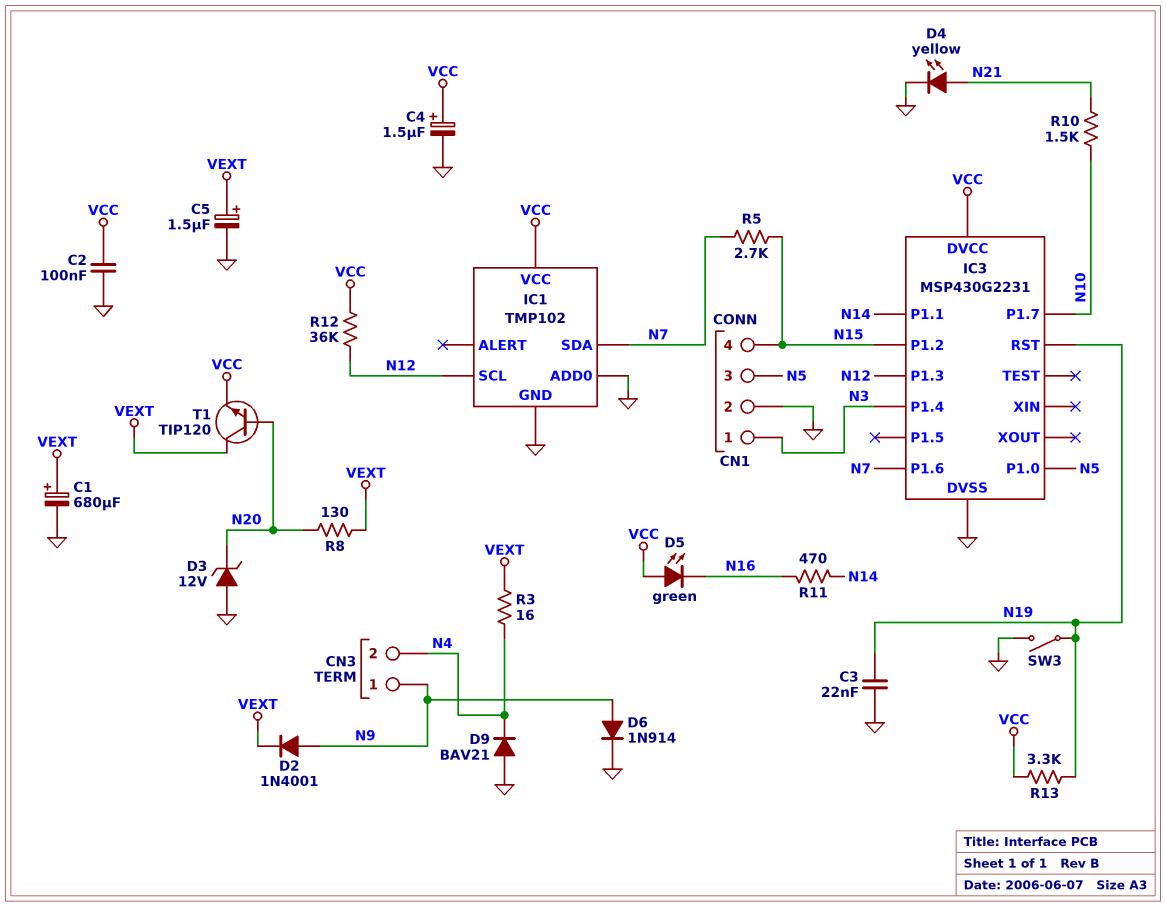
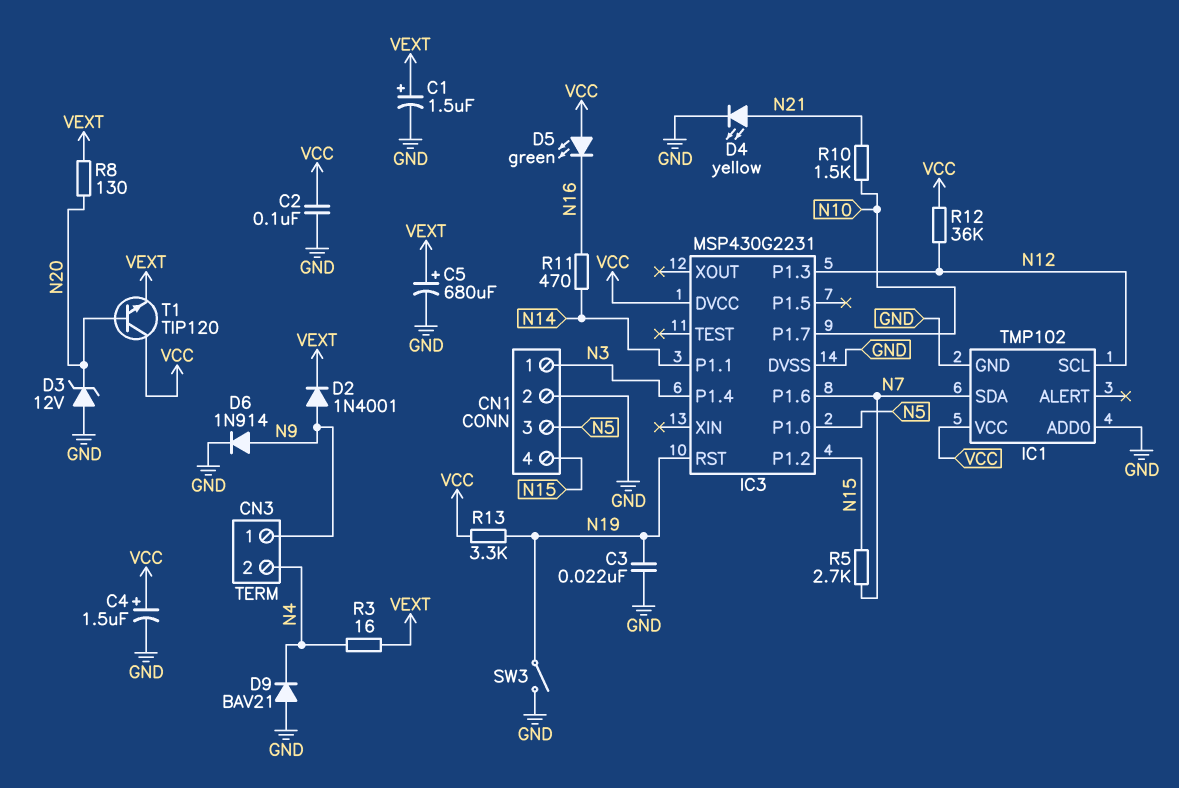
C1: 680uF (plus VEXT, minus GND) -> 1.5uF (plus VEXT, minus GND)
C5: 1.5uF (plus VEXT, minus GND) -> 680uF (plus VEXT, minus GND)
T1: NPN TIP120 (B N20, C VEXT, E VCC) -> NPN TIP120 (B N20, C VCC, E VEXT)

